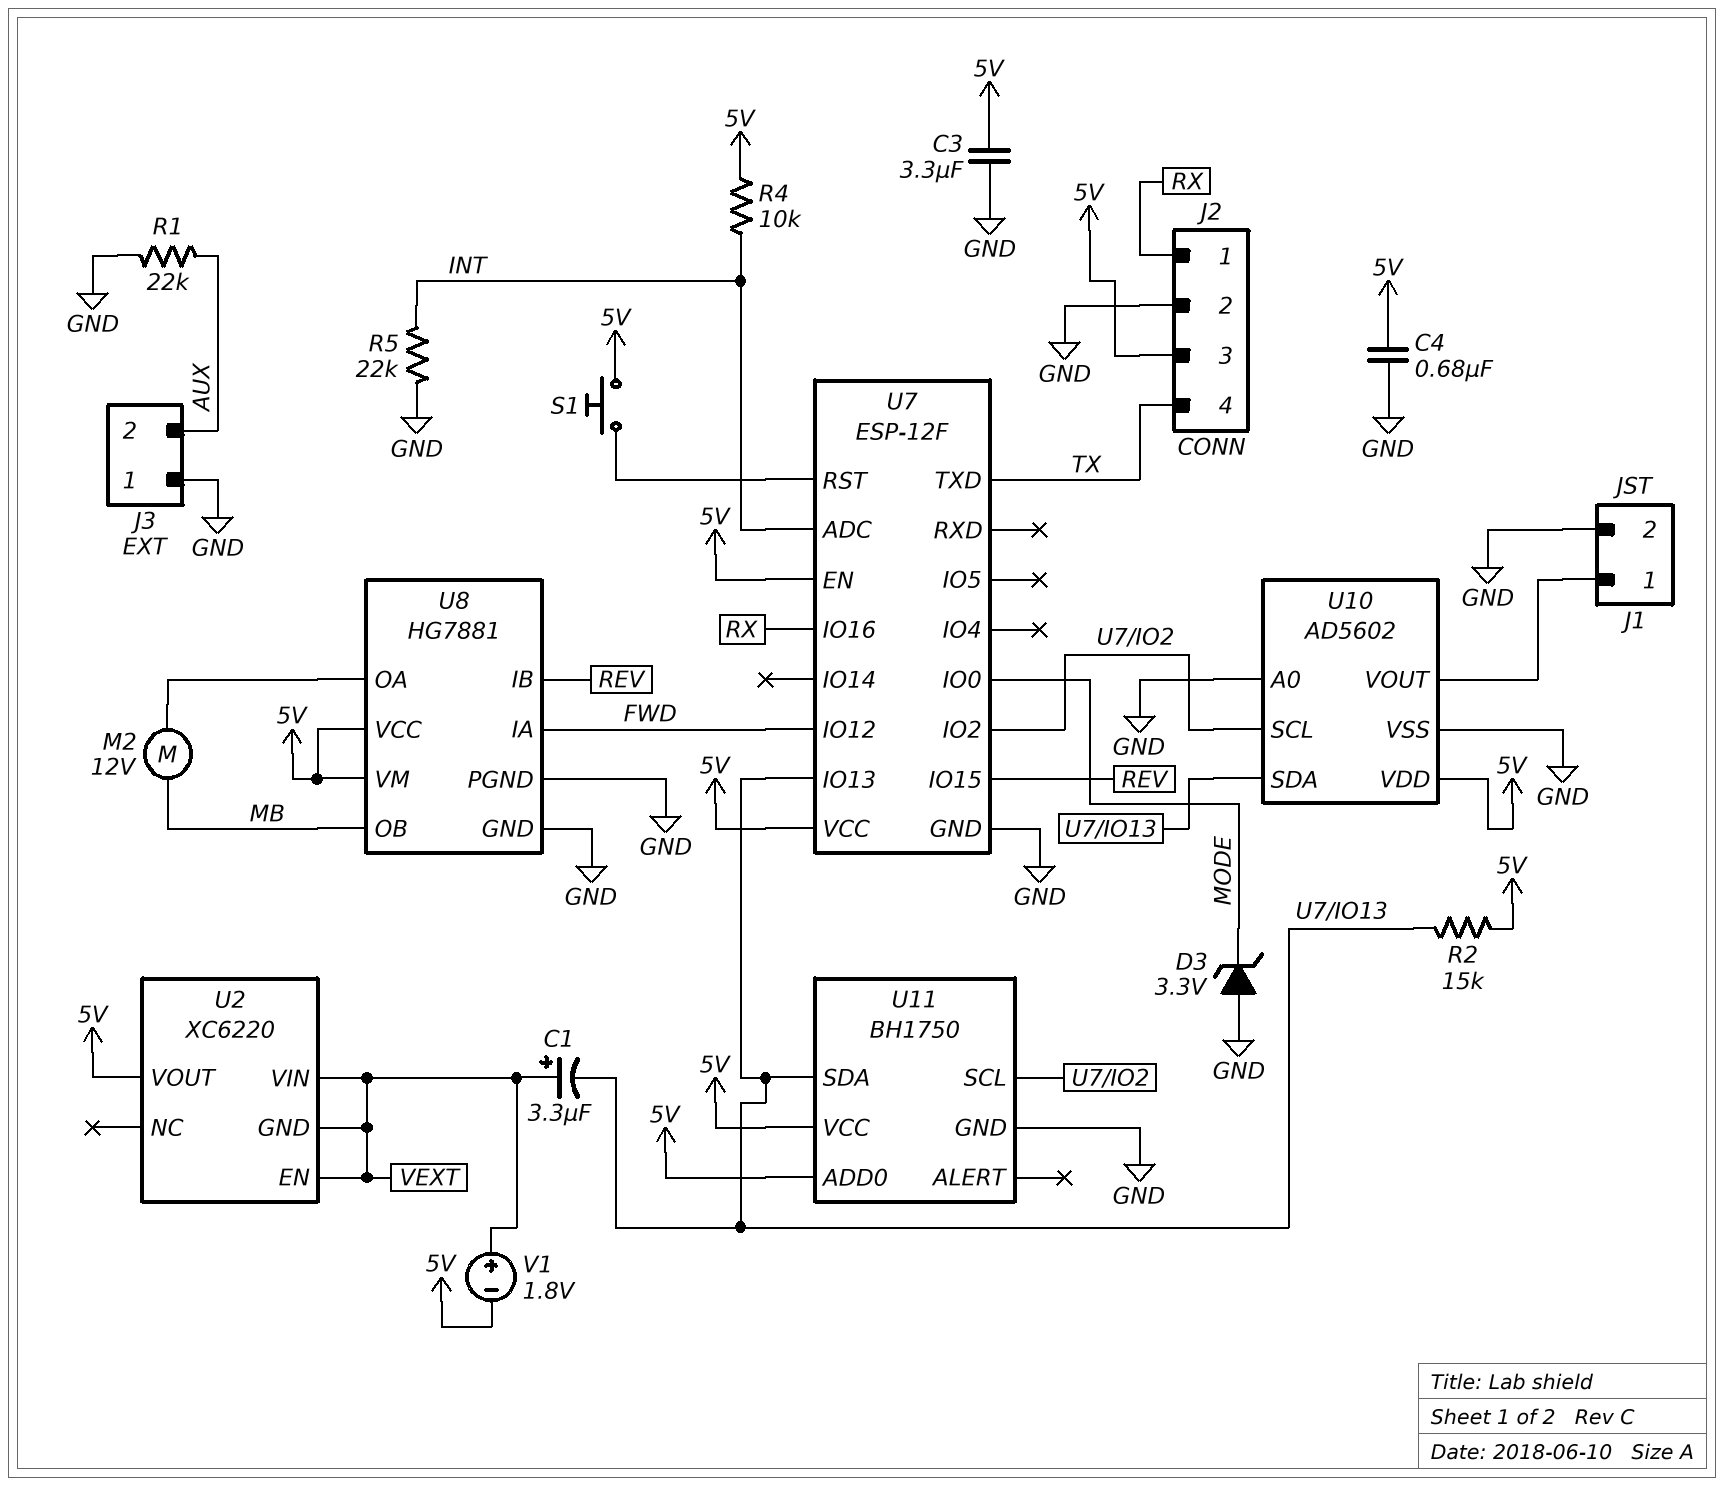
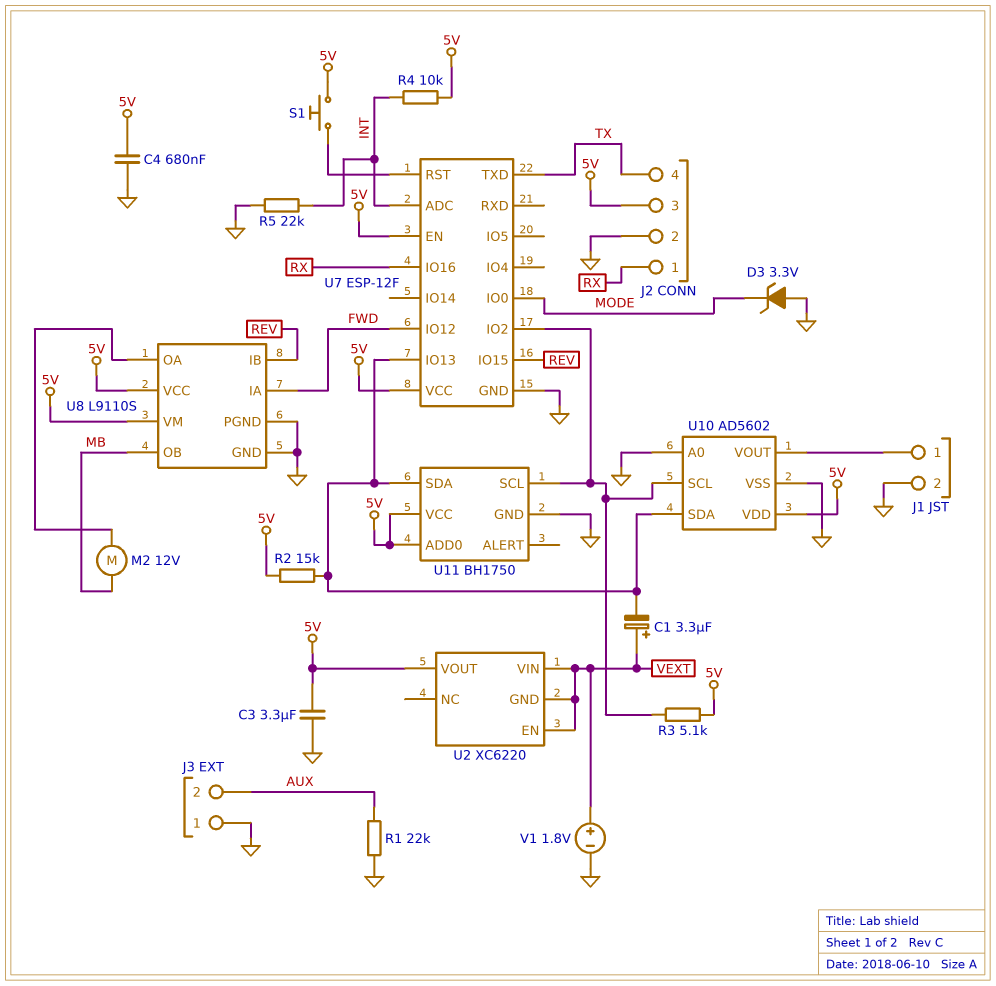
R3: none -> 5.1k (5V, U7/IO2)
U8: HG7881 -> L9110S
V1: 1.8V (plus VEXT, minus 5V) -> 1.8V (plus VEXT, minus GND)

